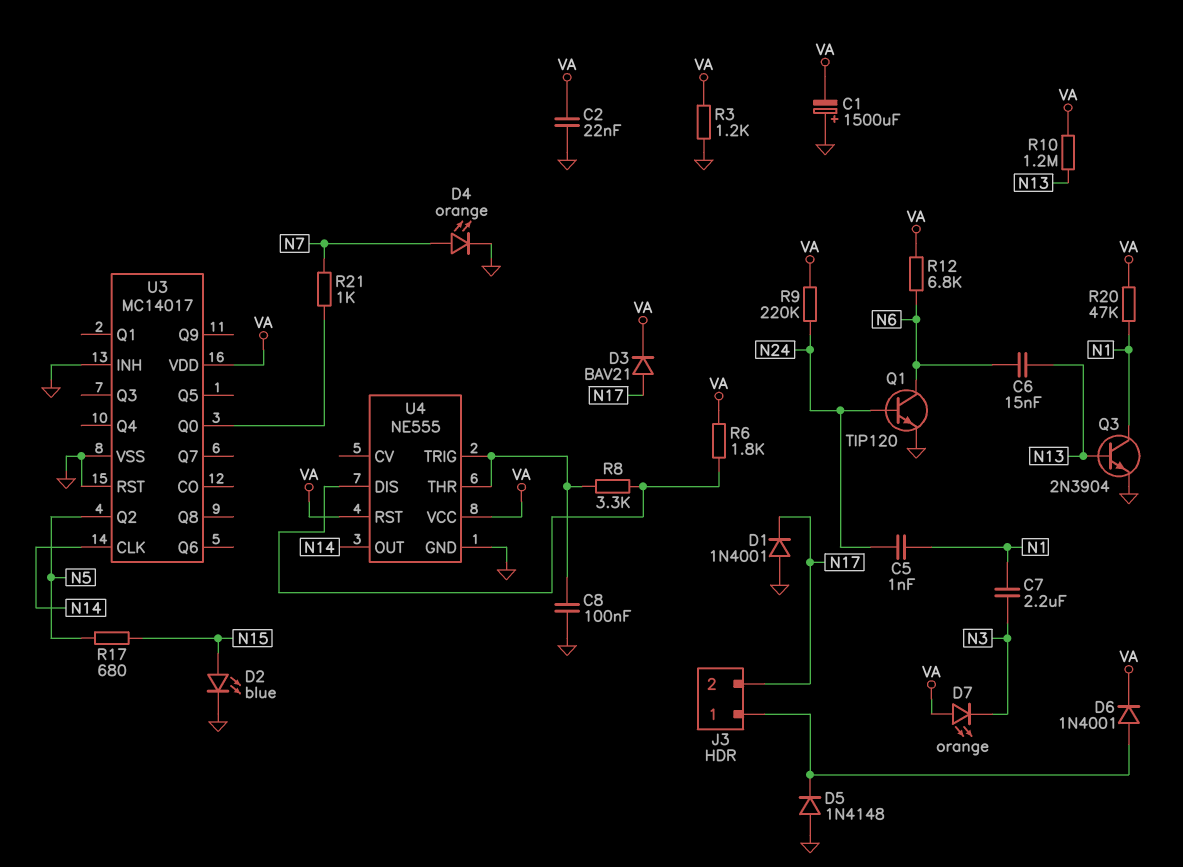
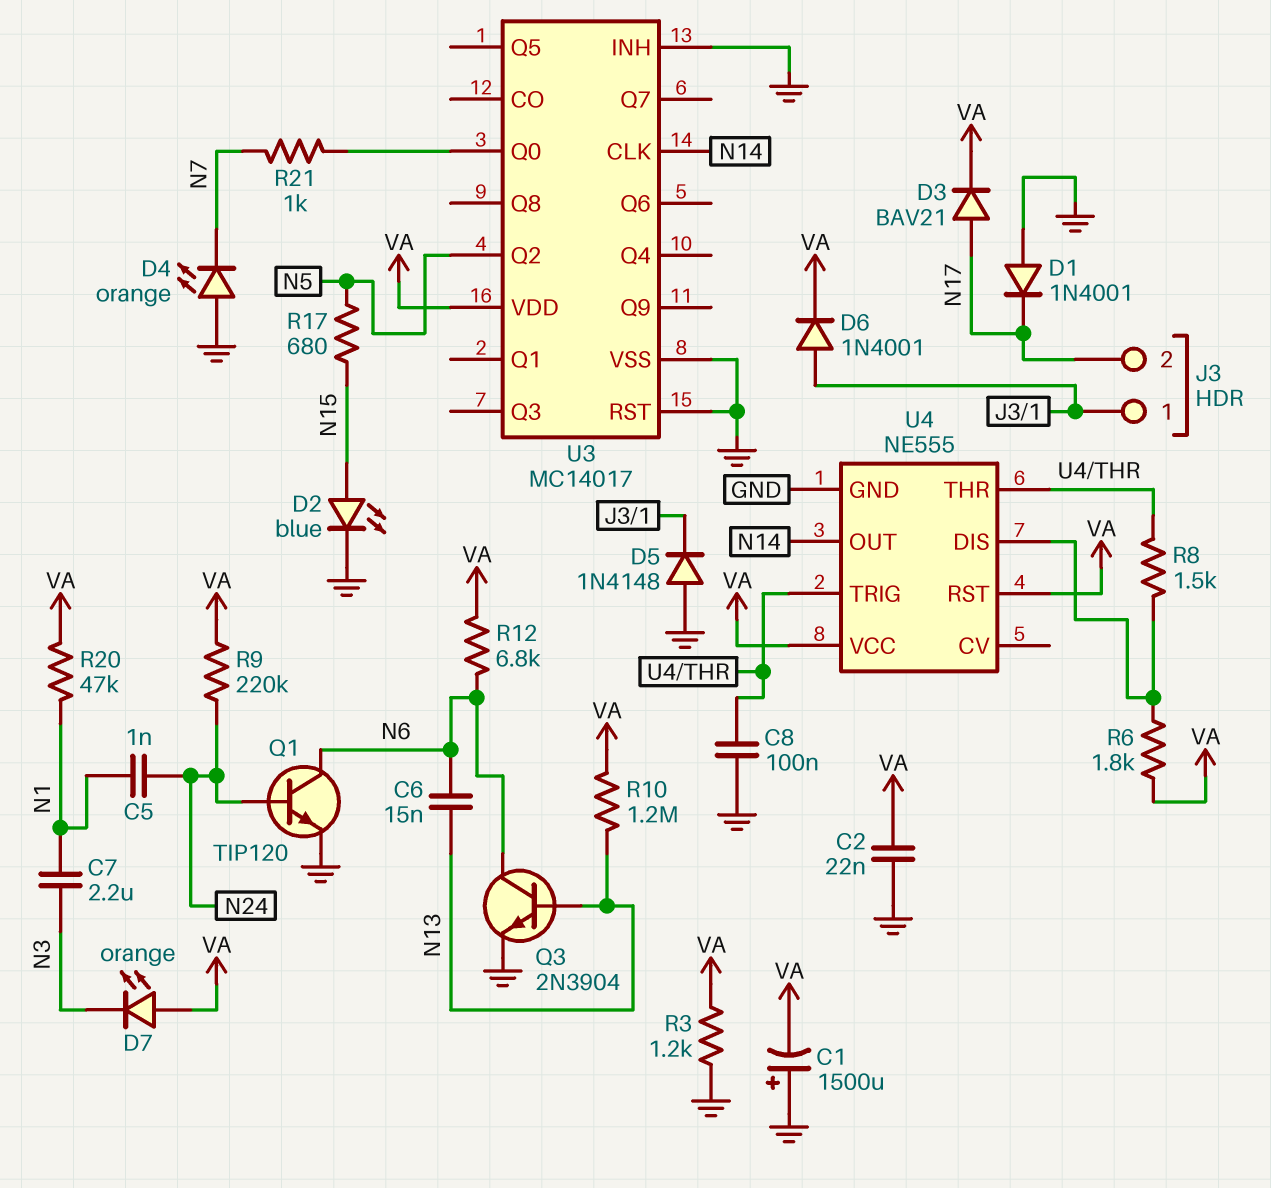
D4: LED orange (A N7, K GND) -> LED orange (A GND, K N7)
Q3: NPN 2N3904 (B N13, C N1, E GND) -> NPN 2N3904 (B N13, C N6, E GND)
R8: 3.3k (U4/DIS, U4/THR) -> 1.5k (U4/DIS, U4/THR)

